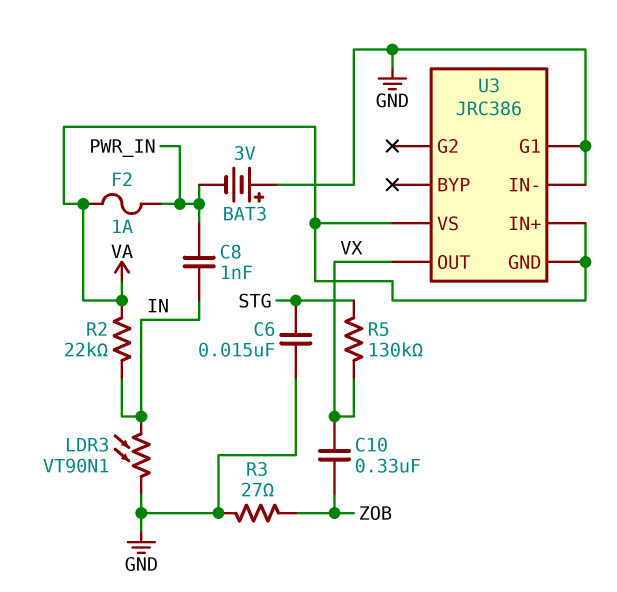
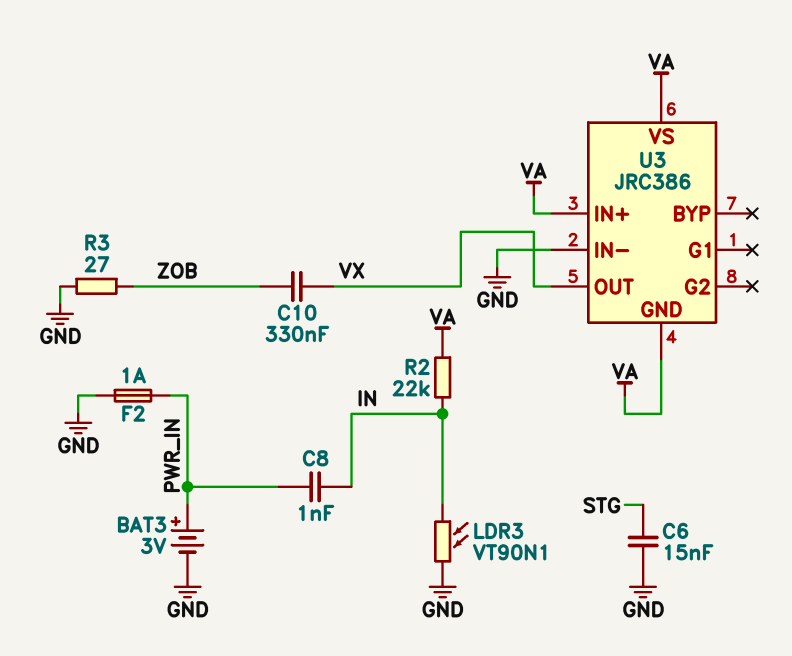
BAT3: 3V (plus GND, minus PWR_IN) -> 3V (plus PWR_IN, minus GND)
F2: 1A (PWR_IN, VA) -> 1A (GND, PWR_IN)
R5: 130k (STG, VX) -> none
U3 pin G1: GND -> none

